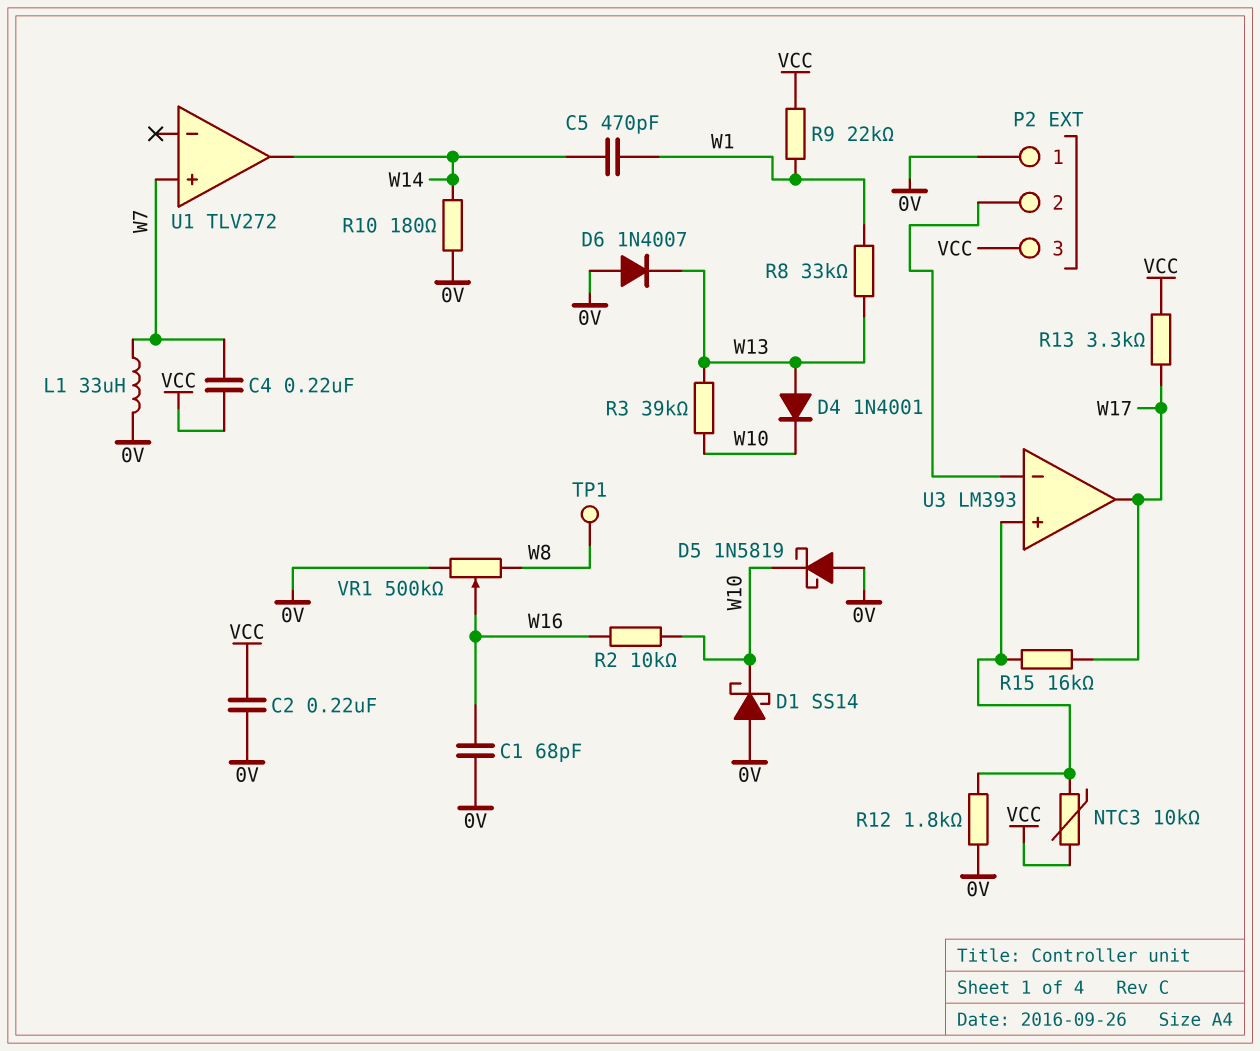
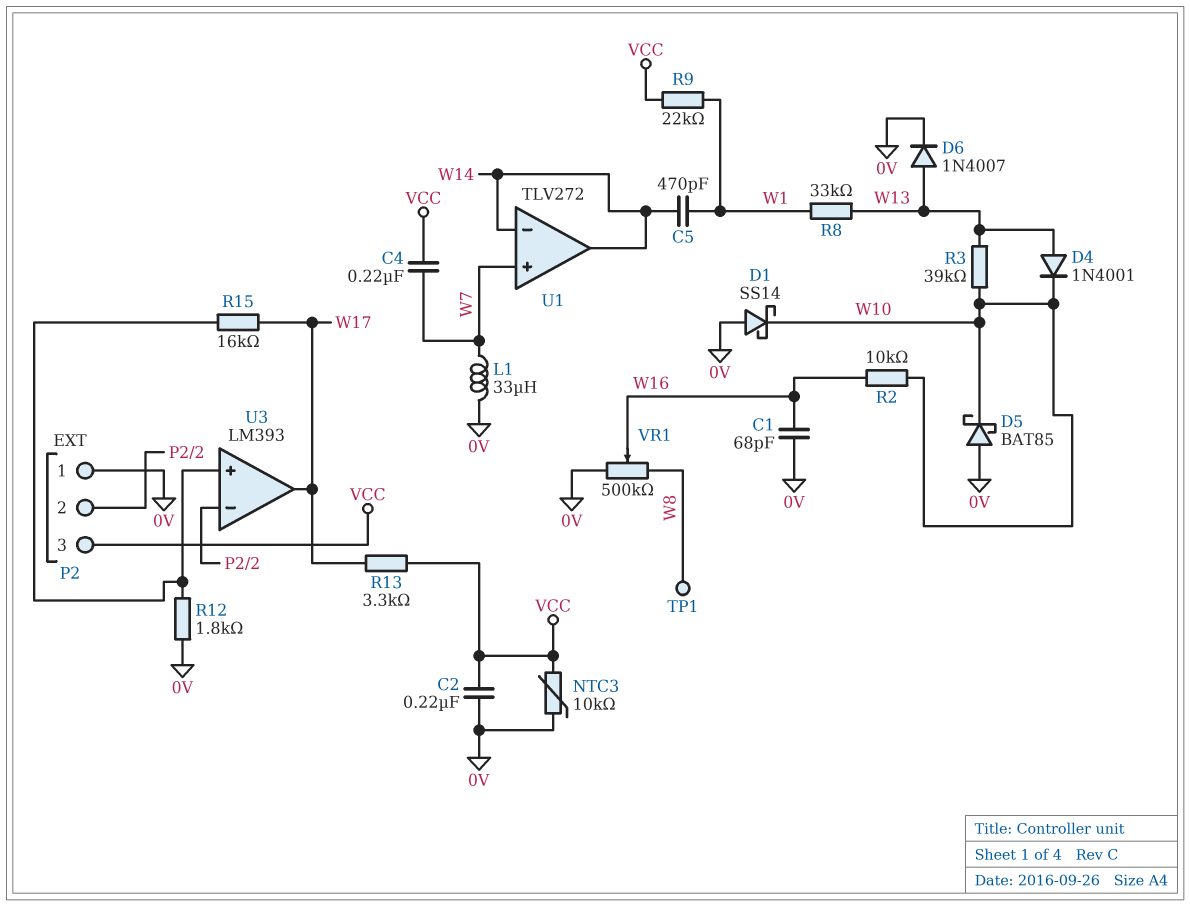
D5: schottky 1N5819 (A 0V, K W10) -> schottky BAT85 (A 0V, K W10)
D6: diode 1N4007 (A 0V, K W13) -> diode 1N4007 (A W13, K 0V)
NTC3: 10k (U3/in+, VCC) -> 10k (0V, VCC)
R10: 180 (0V, W14) -> none
U1 pin in-: none -> W14

